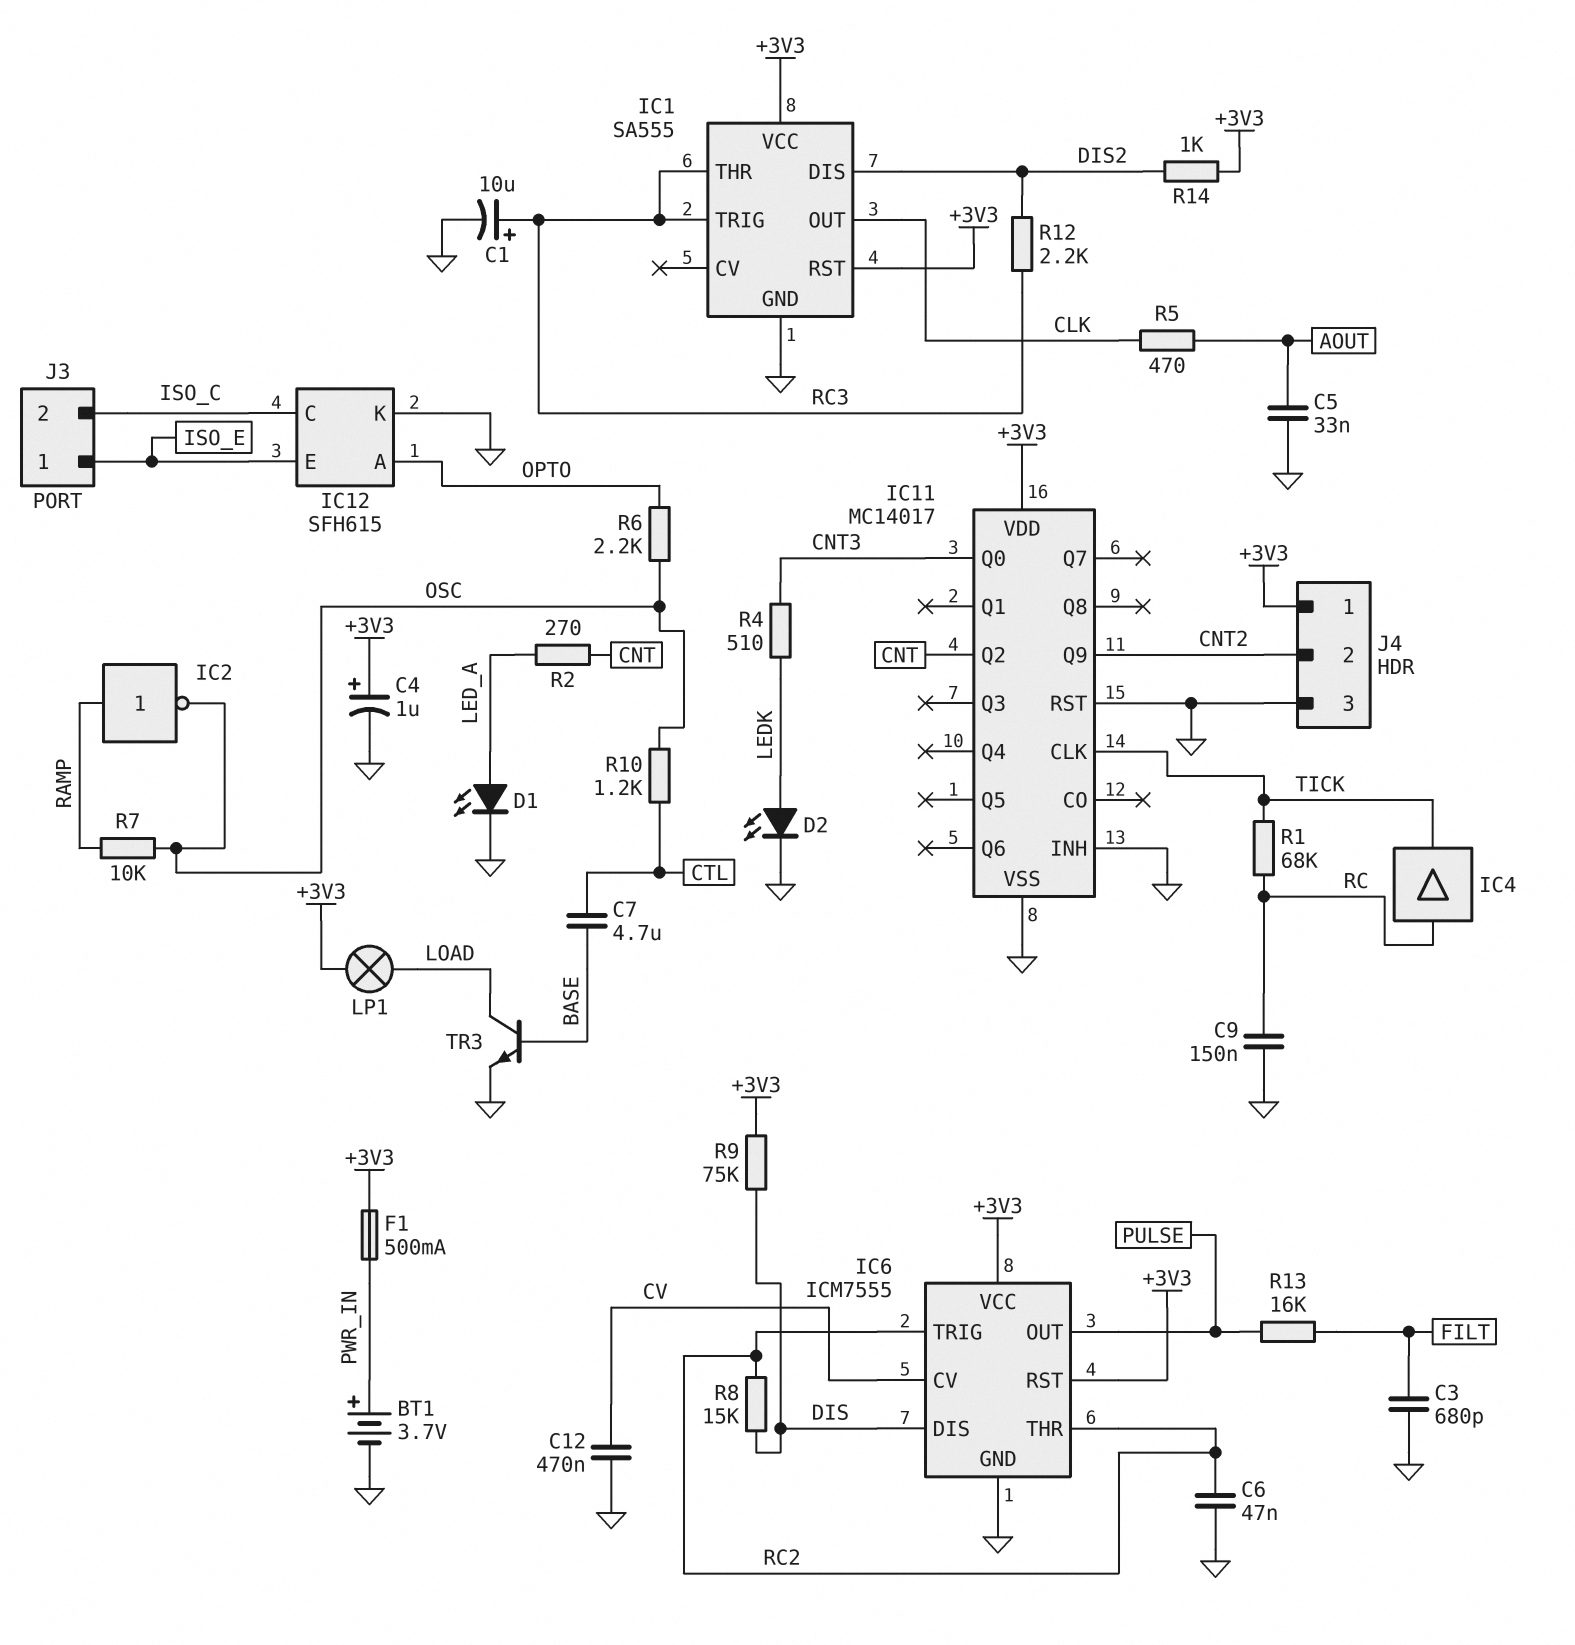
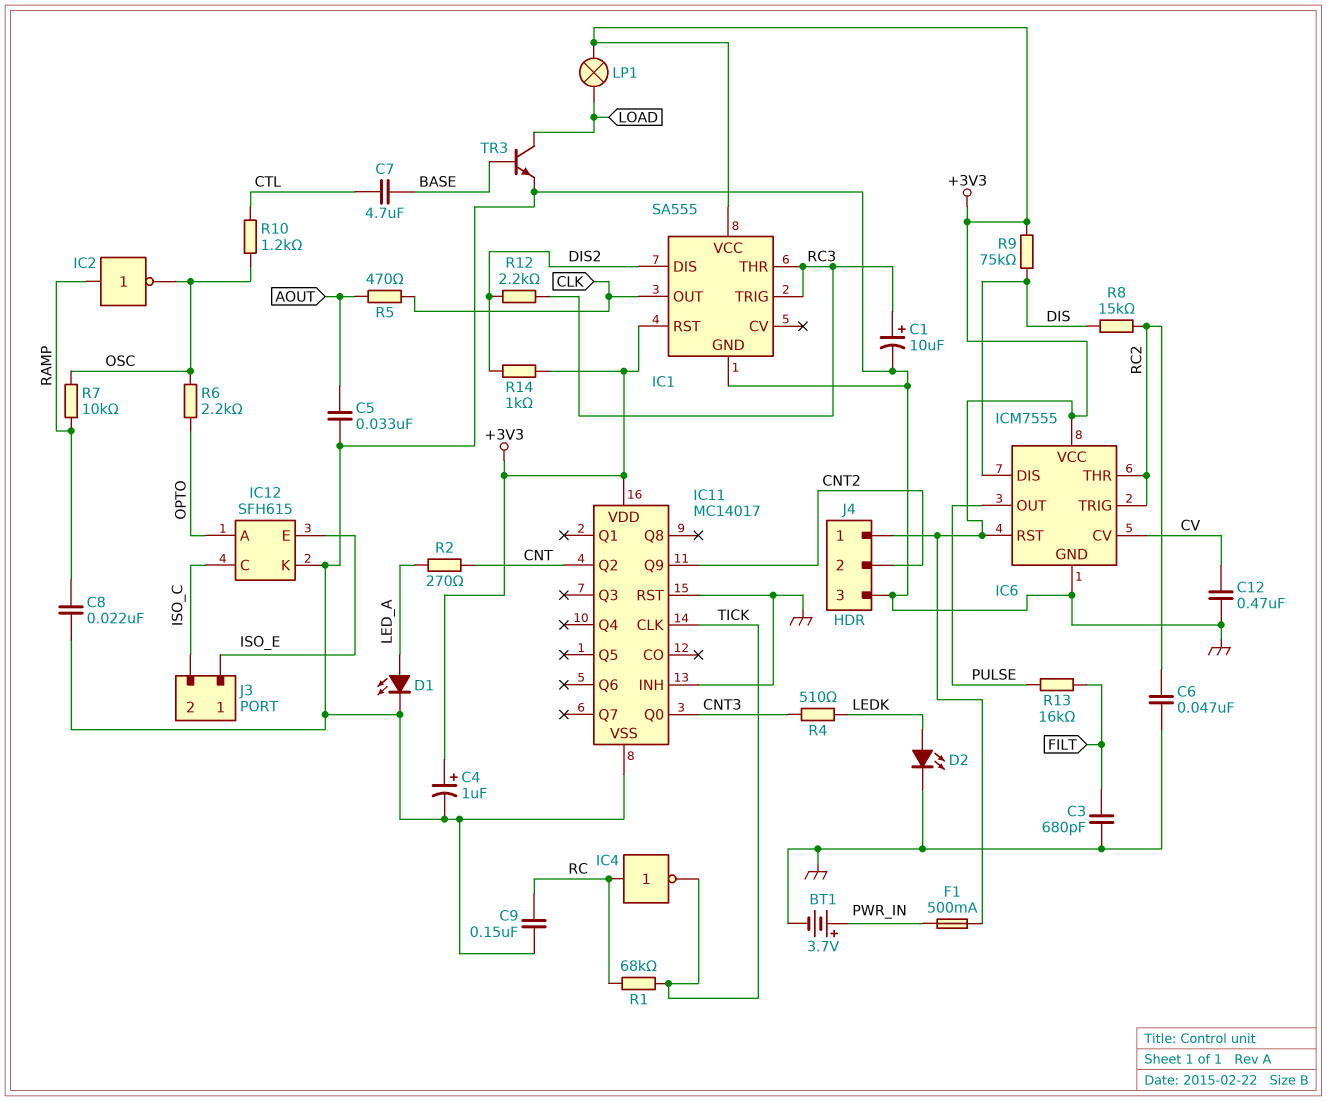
C8: none -> 22nF (GND, RAMP)
IC4: buffer (in RC, out TICK) -> NOT (in RC, out TICK)

